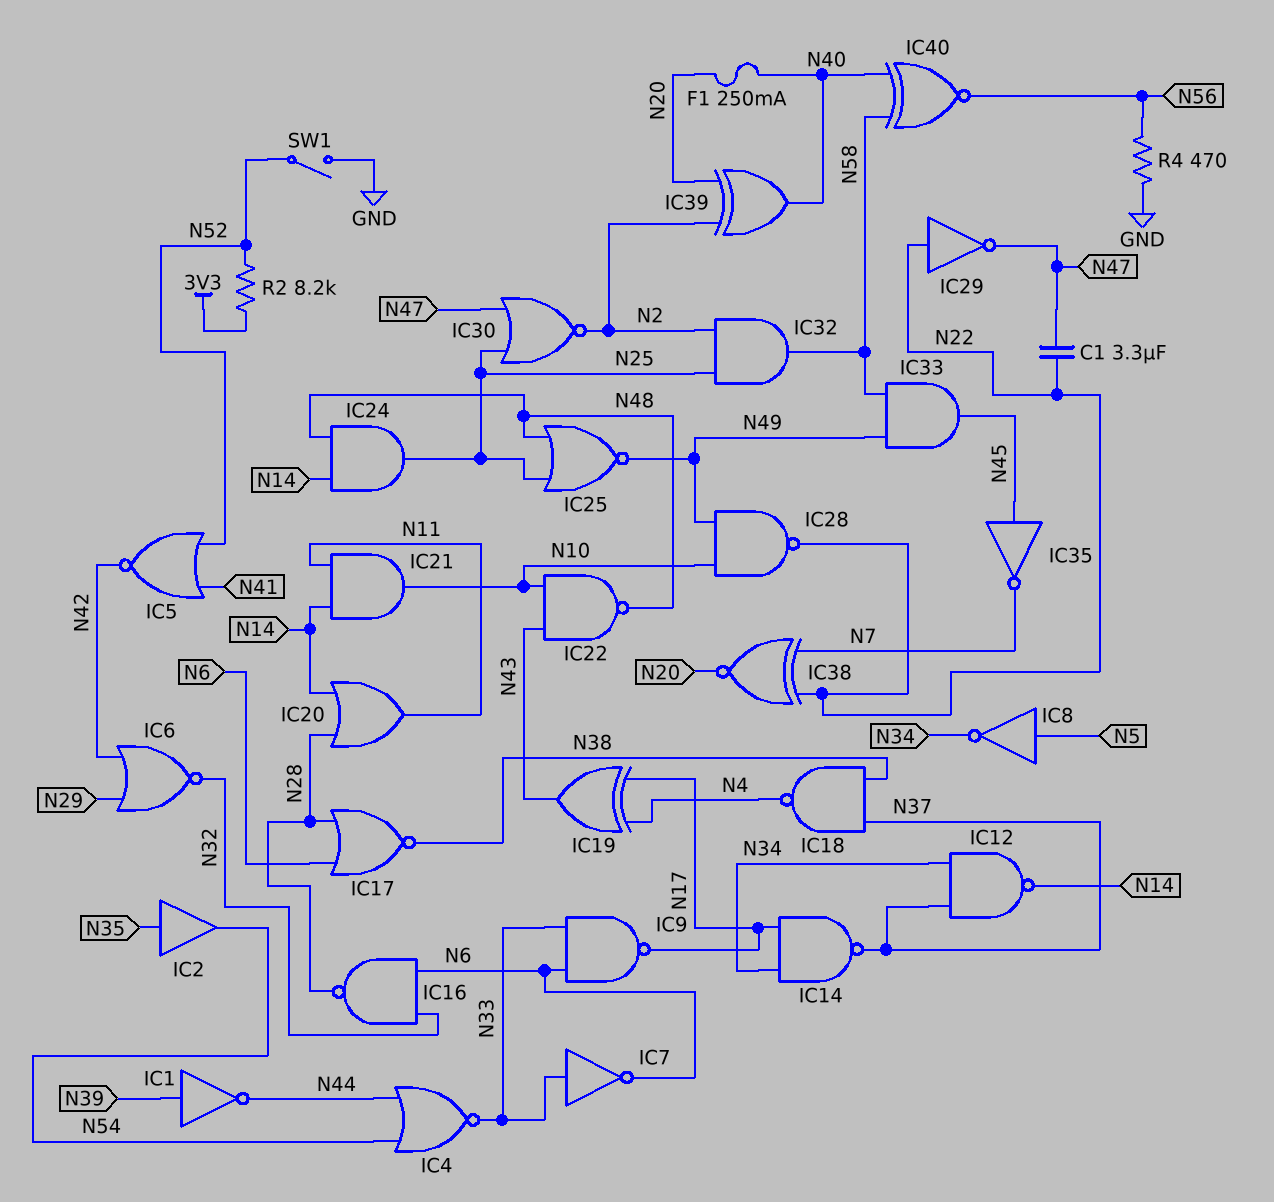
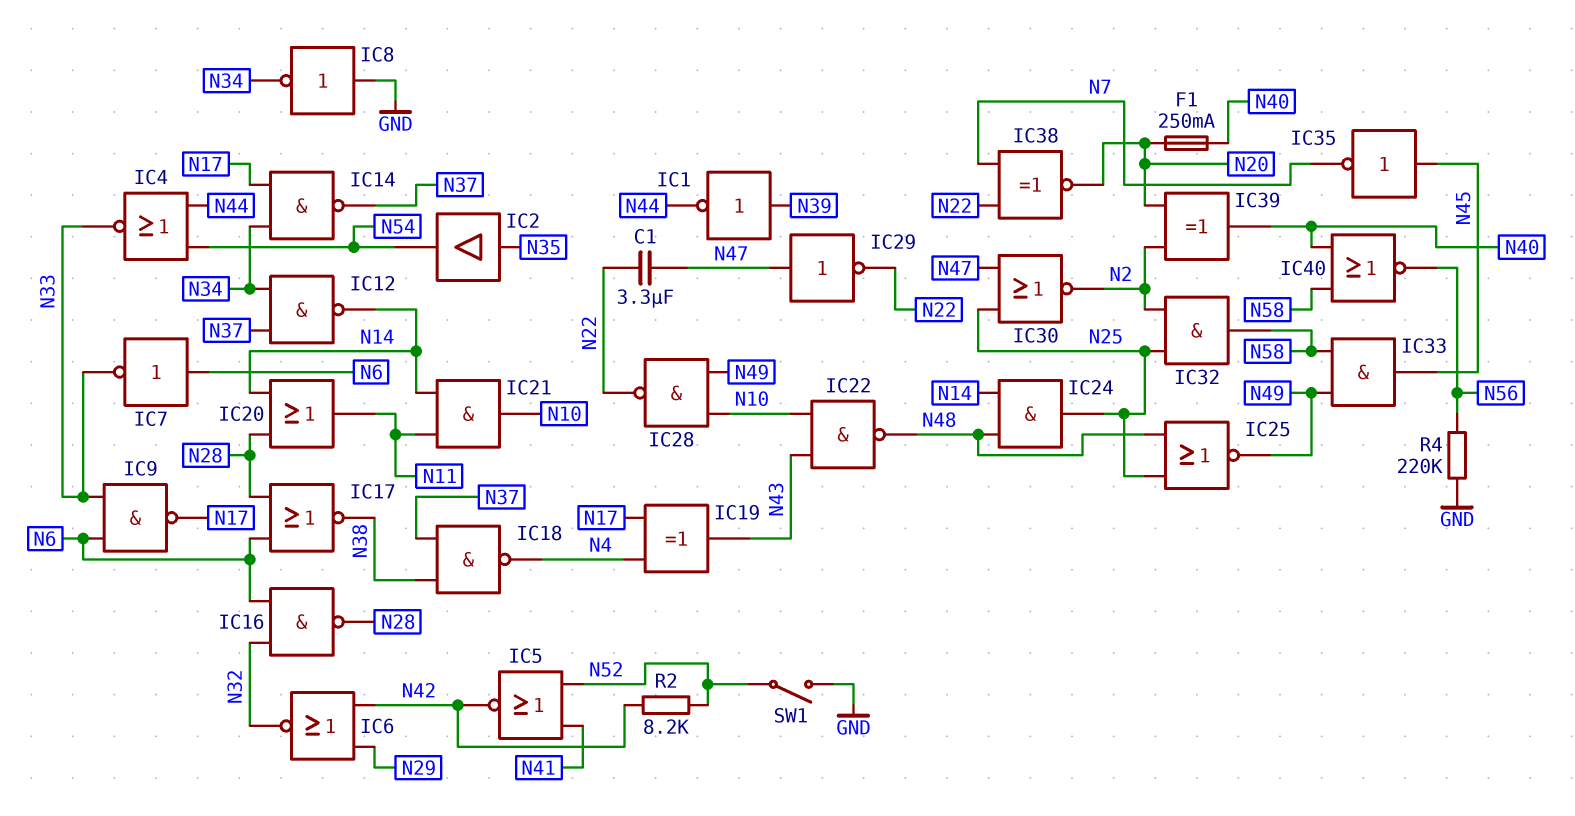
IC7: NOT (in N33, out N6) -> NOT (in N6, out N33)
IC8: NOT (in N5, out N34) -> NOT (in GND, out N34)
IC29: NOT (in N22, out N47) -> NOT (in N47, out N22)
IC40: XNOR (in N40, in N58, out N56) -> NOR (in N40, in N58, out N56)
R2: 8.2k (3V3, N52) -> 8.2k (N42, N52)
R4: 470 (GND, N56) -> 220k (GND, N56)

